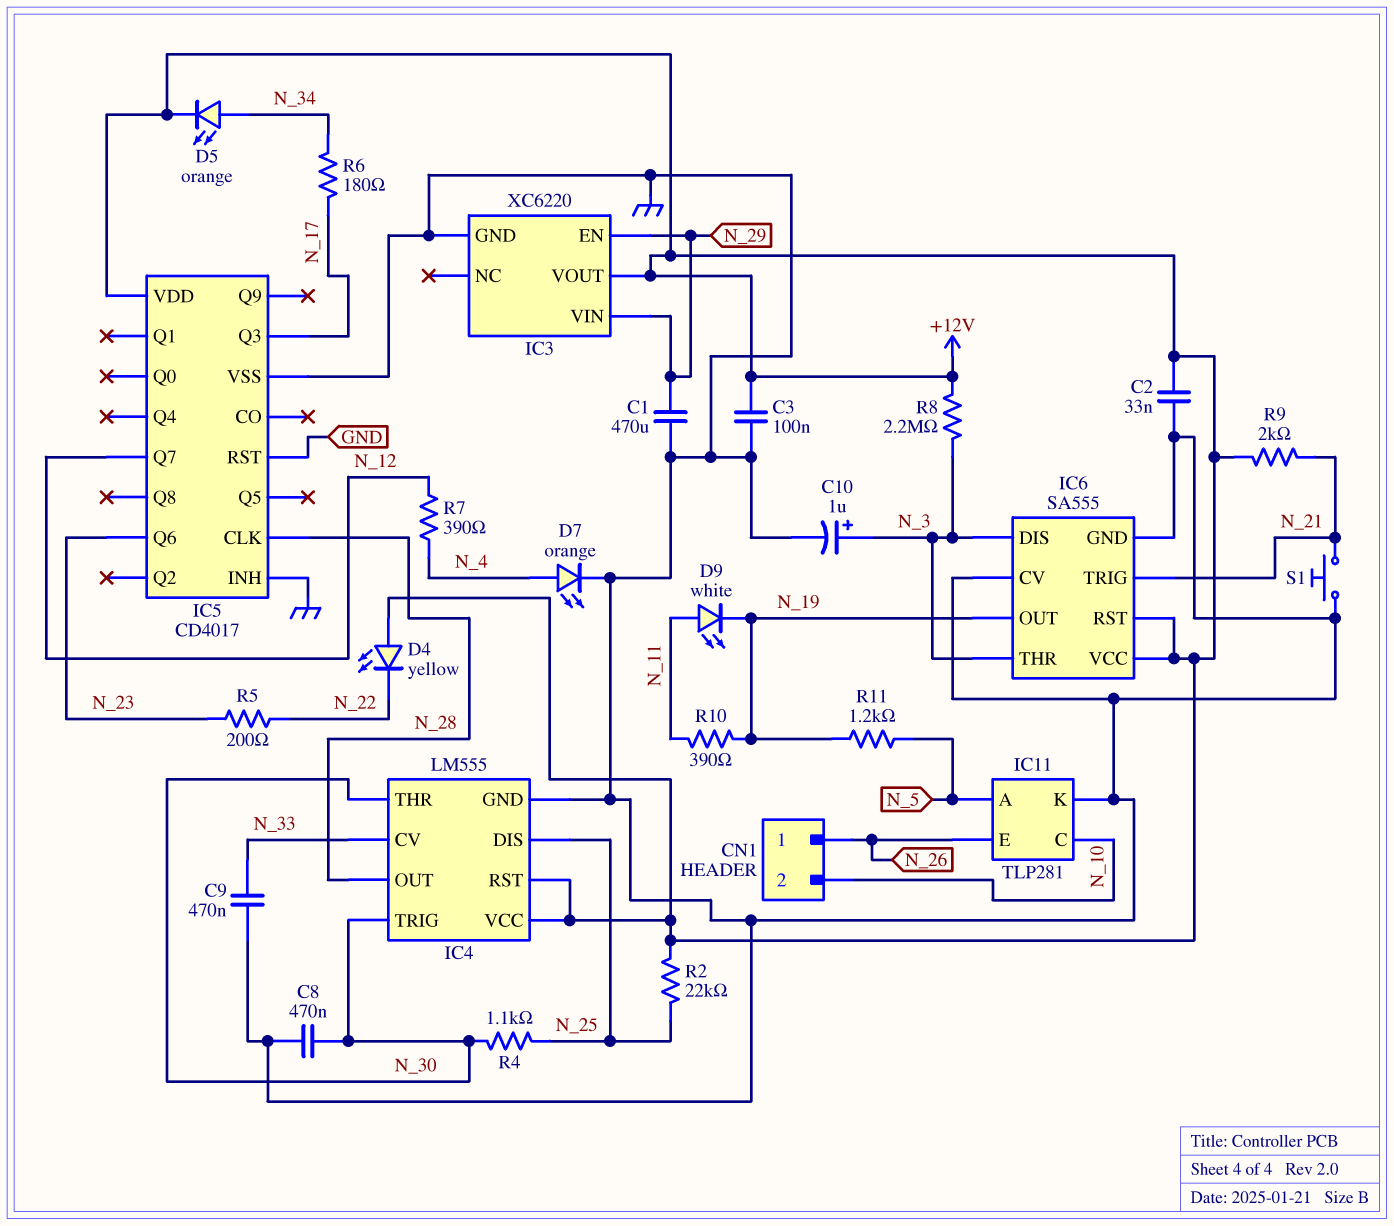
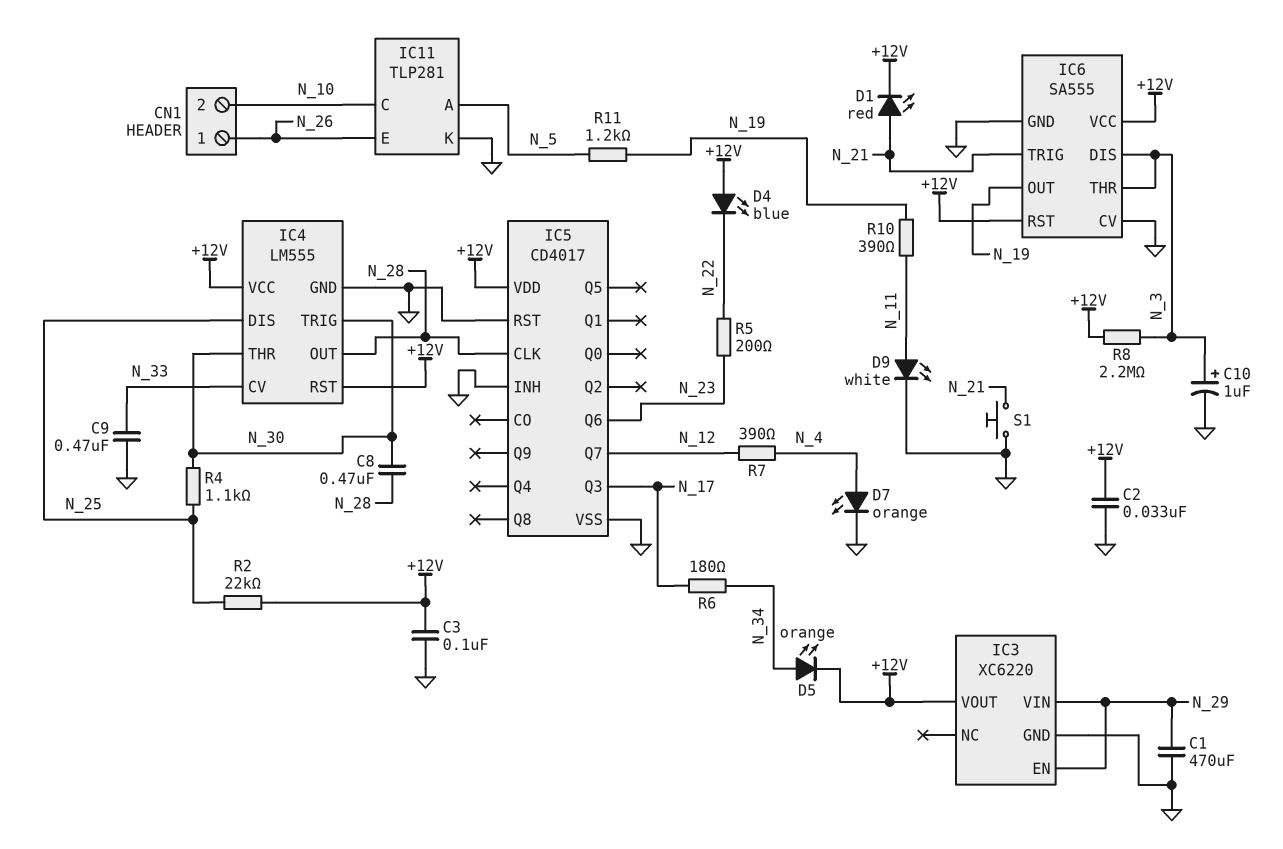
C8: 470nF (GND, N_30) -> 470nF (N_28, N_30)
D1: none -> LED red (A N_21, K +12V)
D4: LED yellow (A +12V, K N_22) -> LED blue (A +12V, K N_22)
D9: LED white (A N_11, K N_19) -> LED white (A N_11, K GND)
R9: 2k (+12V, N_21) -> none

